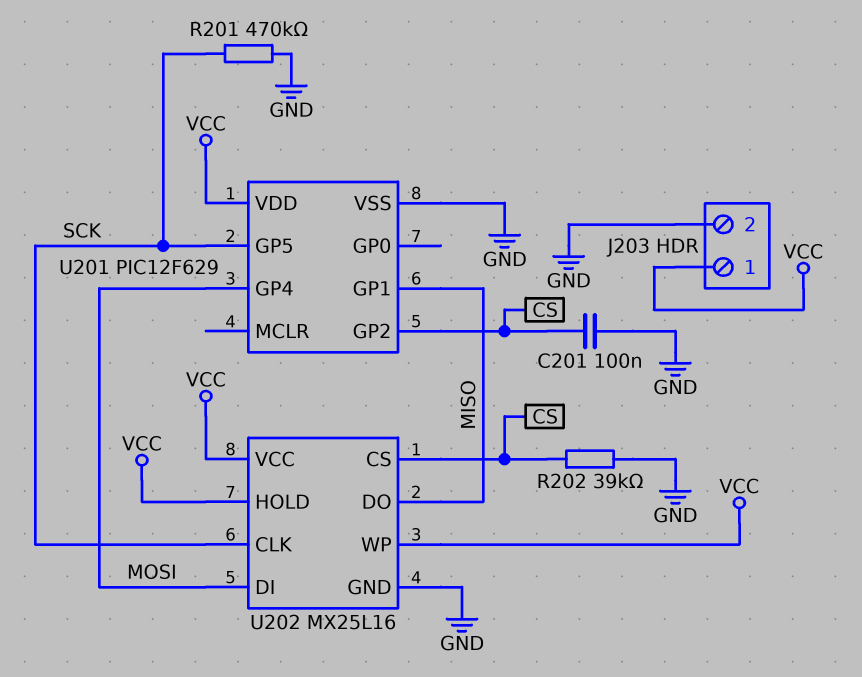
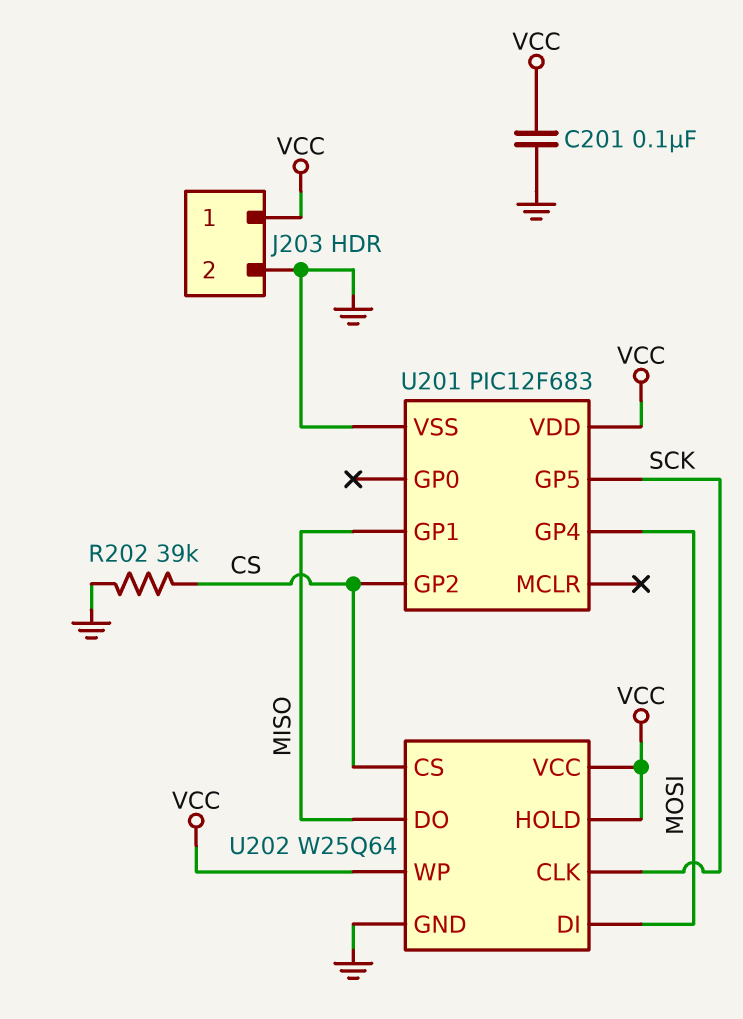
C201: 100nF (CS, GND) -> 100nF (GND, VCC)
R201: 470k (GND, SCK) -> none
U201: PIC12F629 -> PIC12F683
U202: MX25L16 -> W25Q64

